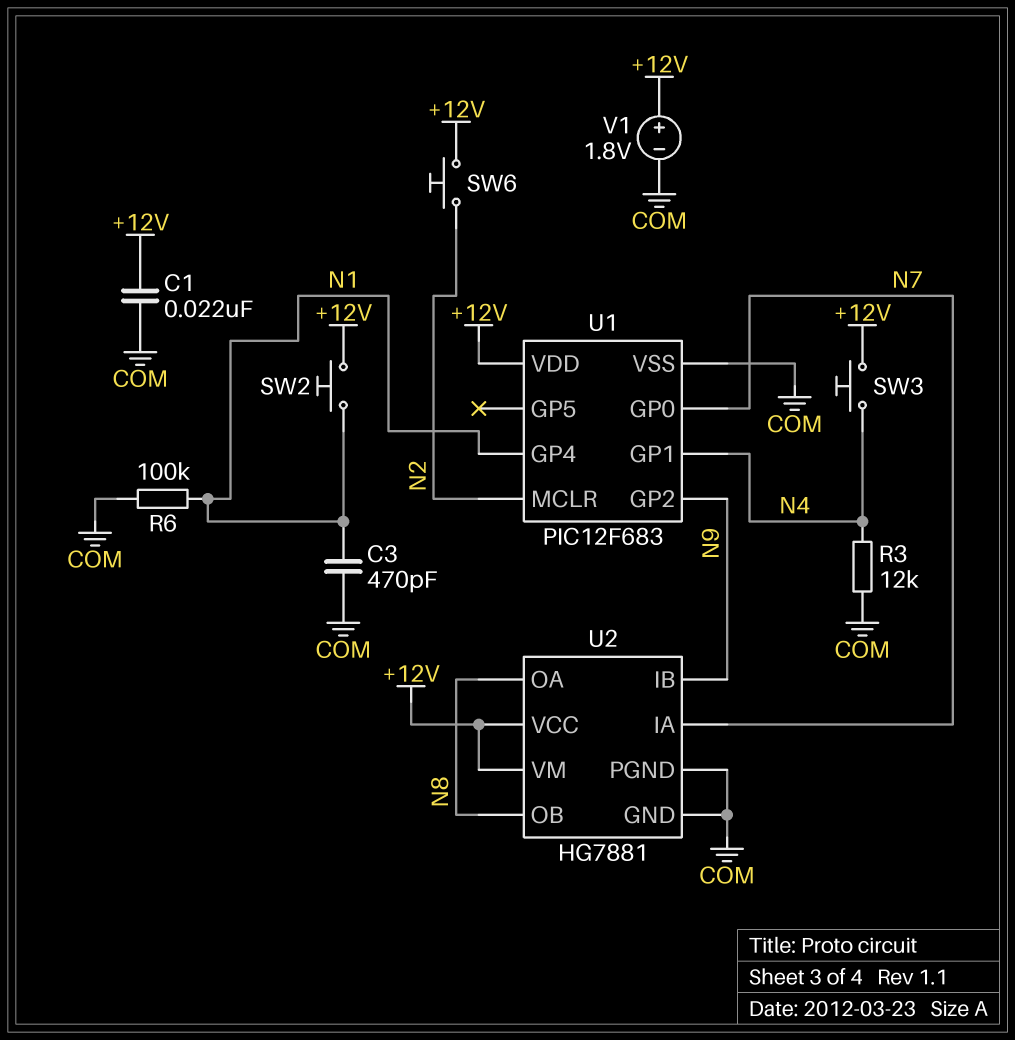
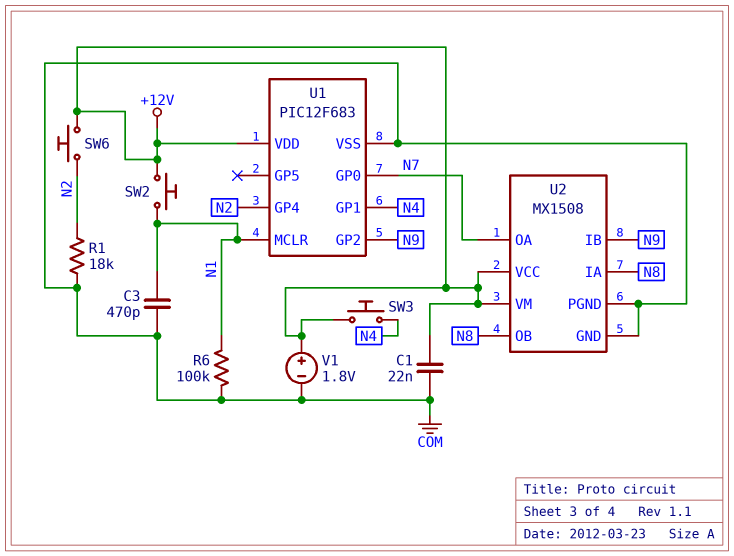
R1: none -> 18k (COM, N2)
R3: 12k (COM, N4) -> none
U1 pin GP4: N1 -> N2
U1 pin MCLR: N2 -> N1
U2: HG7881 -> MX1508
U2 pin IA: N7 -> N8
U2 pin OA: N8 -> N7

